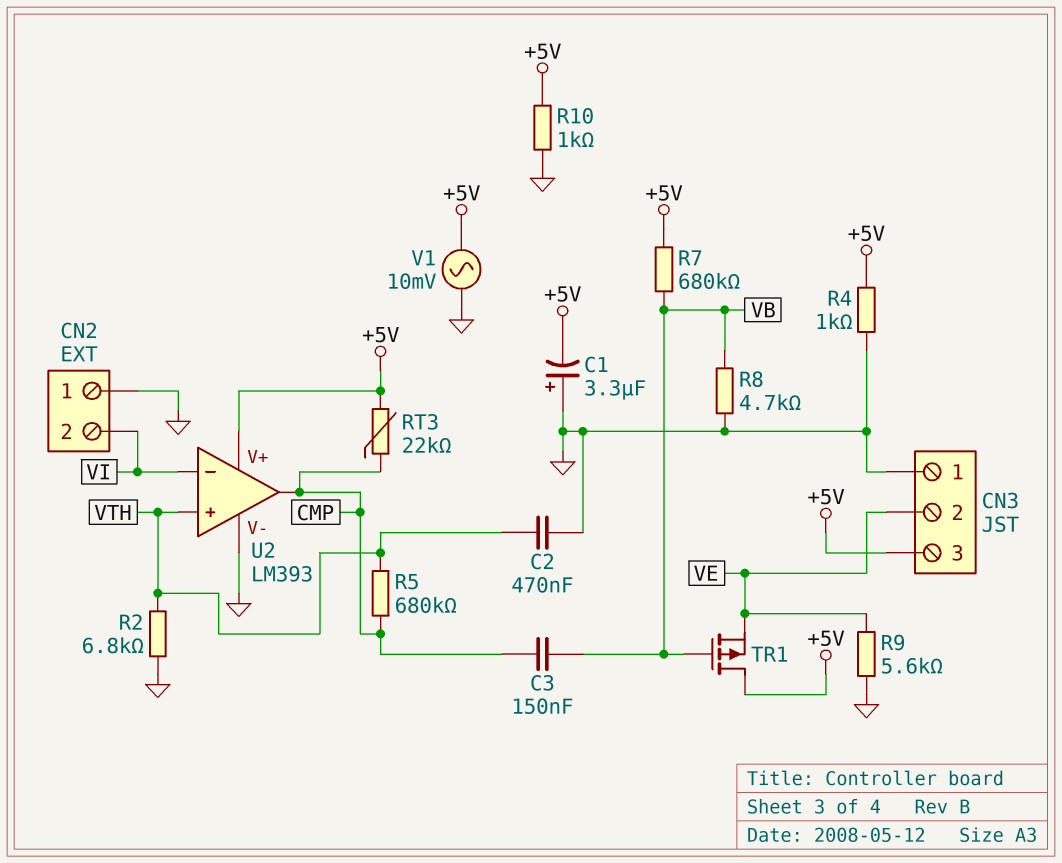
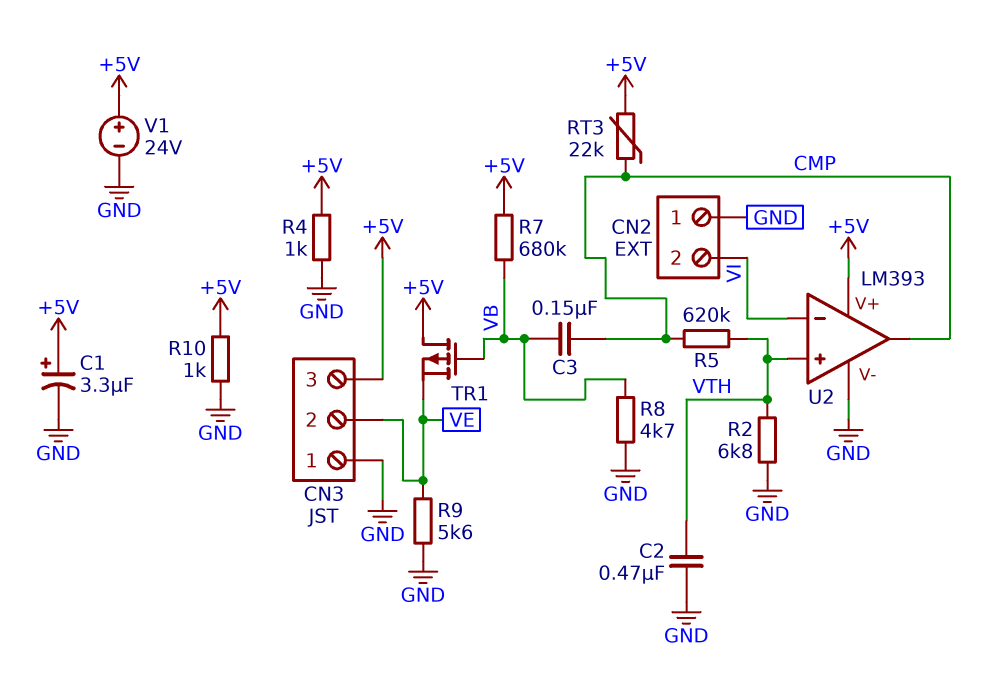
C1: 3.3uF (plus GND, minus +5V) -> 3.3uF (plus +5V, minus GND)
R5: 680k (CMP, VTH) -> 620k (CMP, VTH)
V1: AC 10mV (+5V, GND) -> 24V (plus +5V, minus GND)

